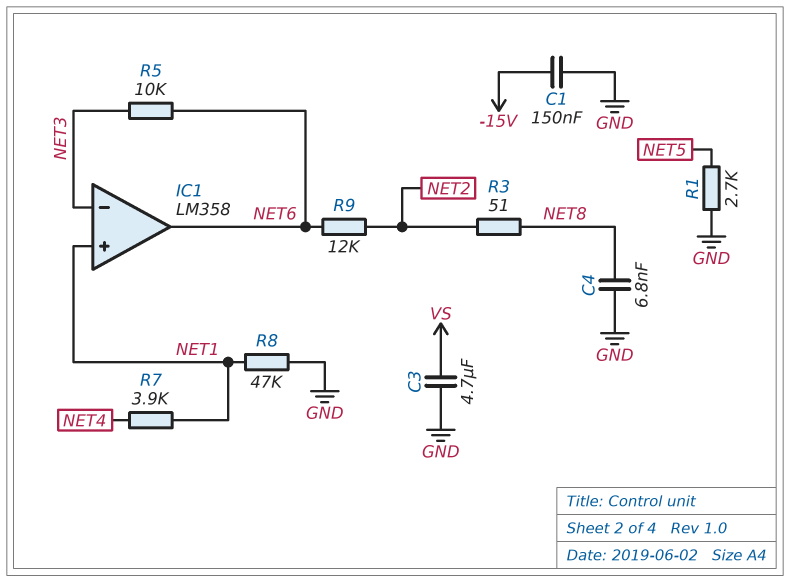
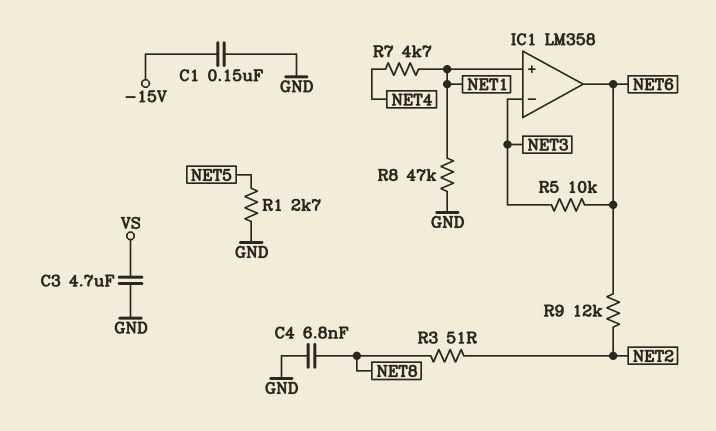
R7: 3.9k (NET1, NET4) -> 4.7k (NET1, NET4)

